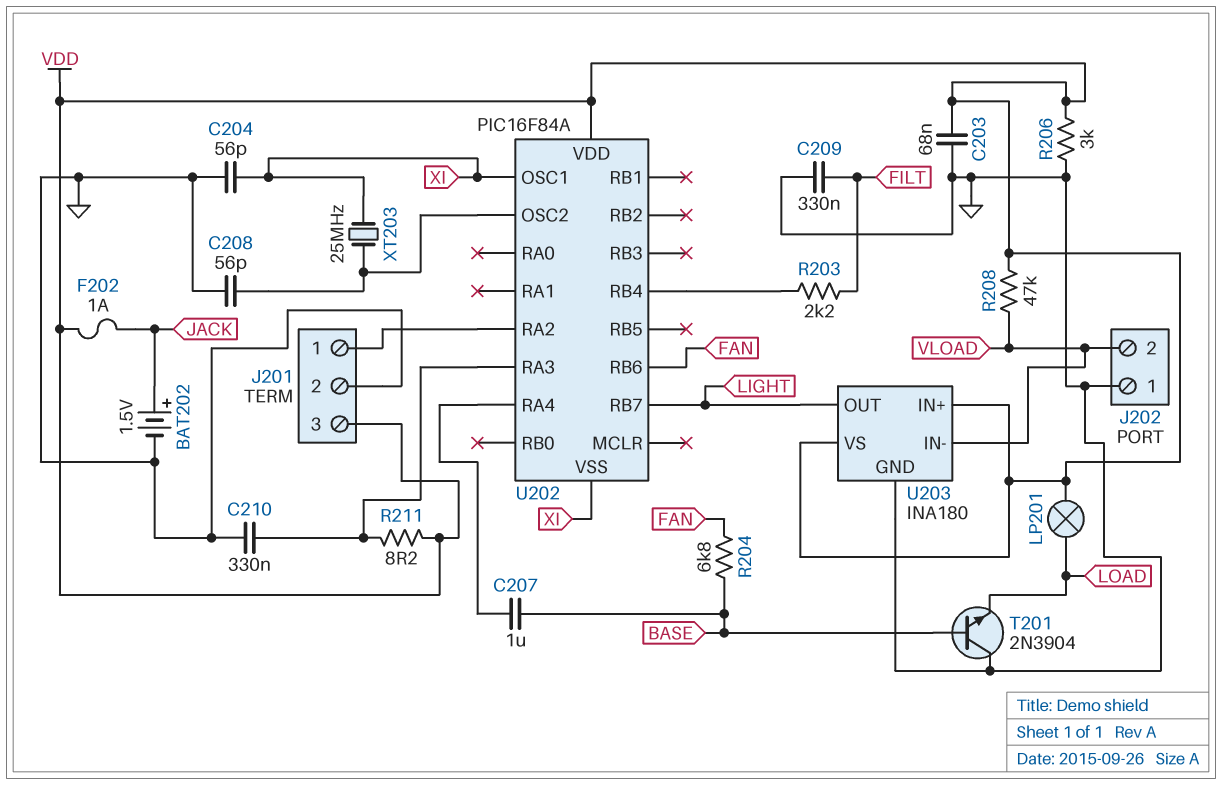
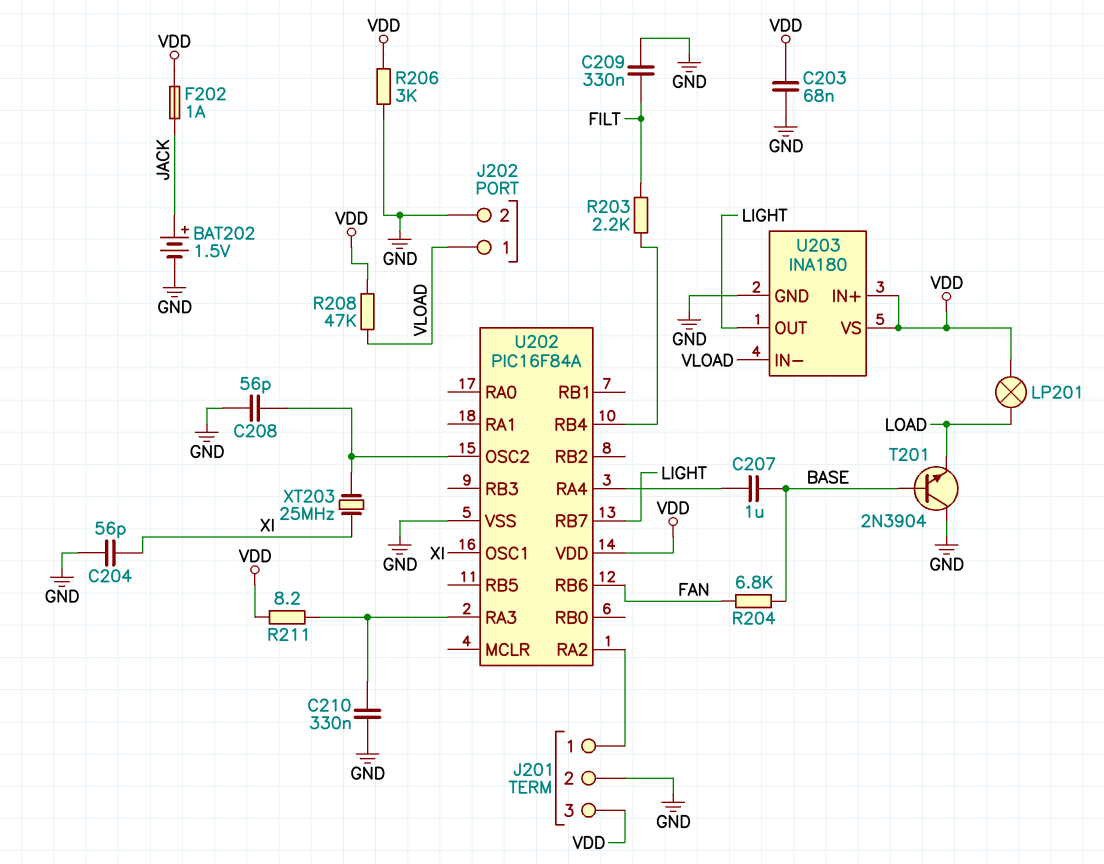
J202 pin 1: GND -> VLOAD
J202 pin 2: VLOAD -> GND
U202 pin VSS: XI -> GND

